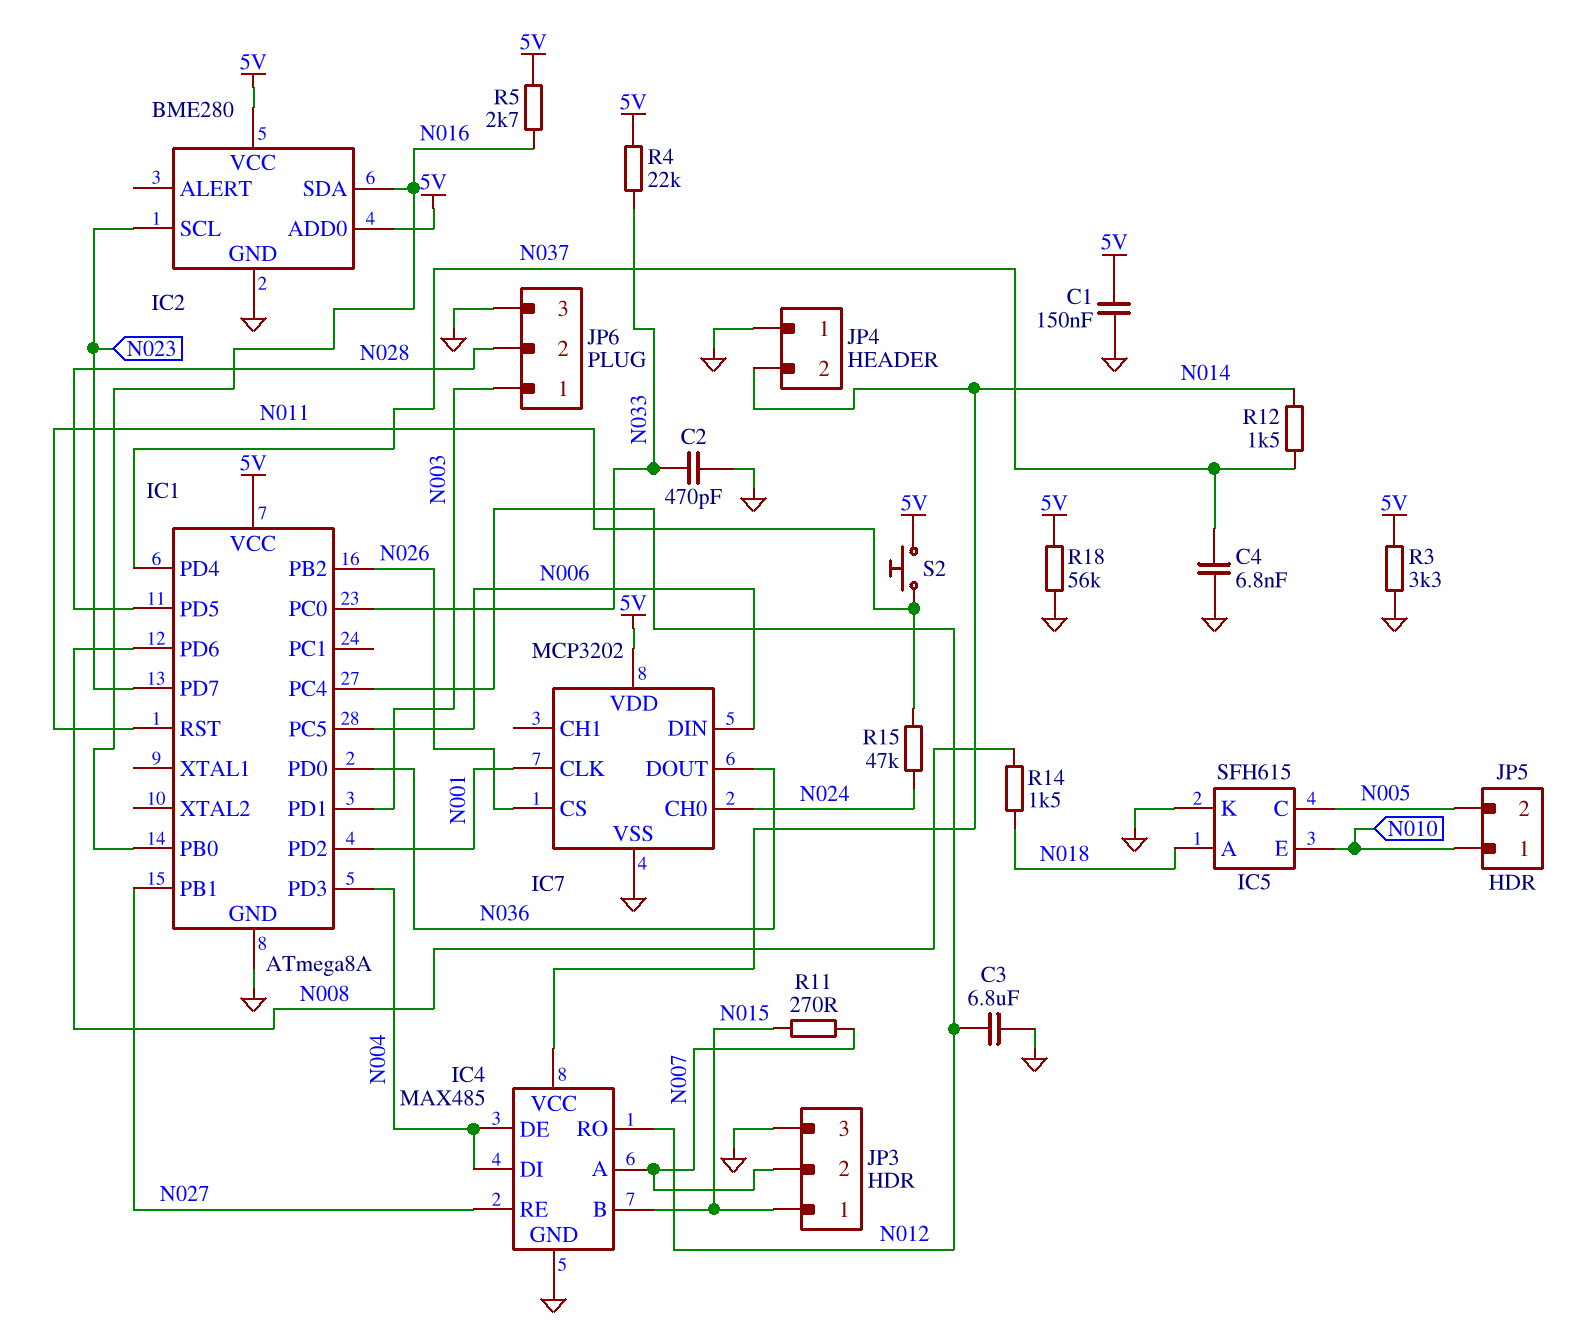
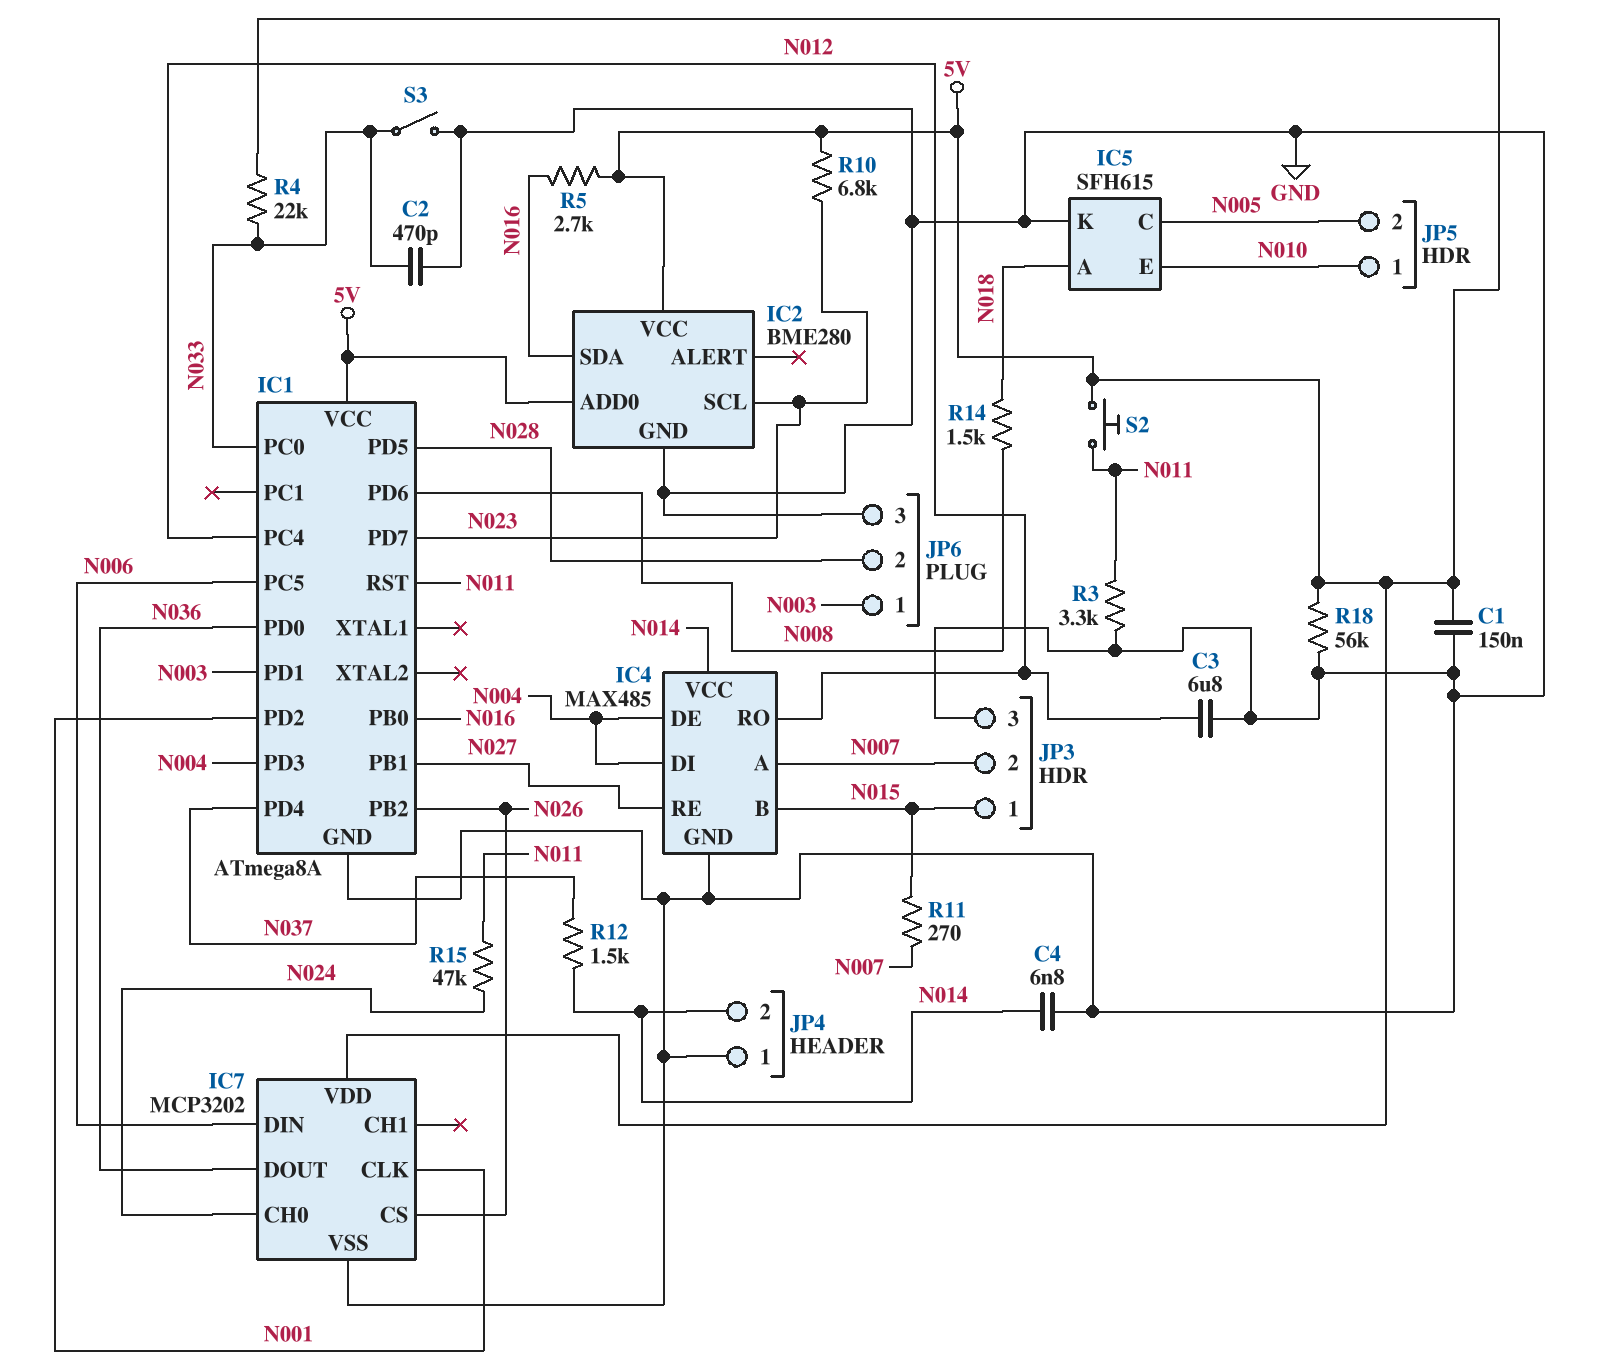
C4: 6.8nF (GND, N037) -> 6.8nF (GND, N014)
R3: 3.3k (5V, GND) -> 3.3k (GND, N011)
R10: none -> 6.8k (5V, N023)
S3: none -> switch (GND, N033)

